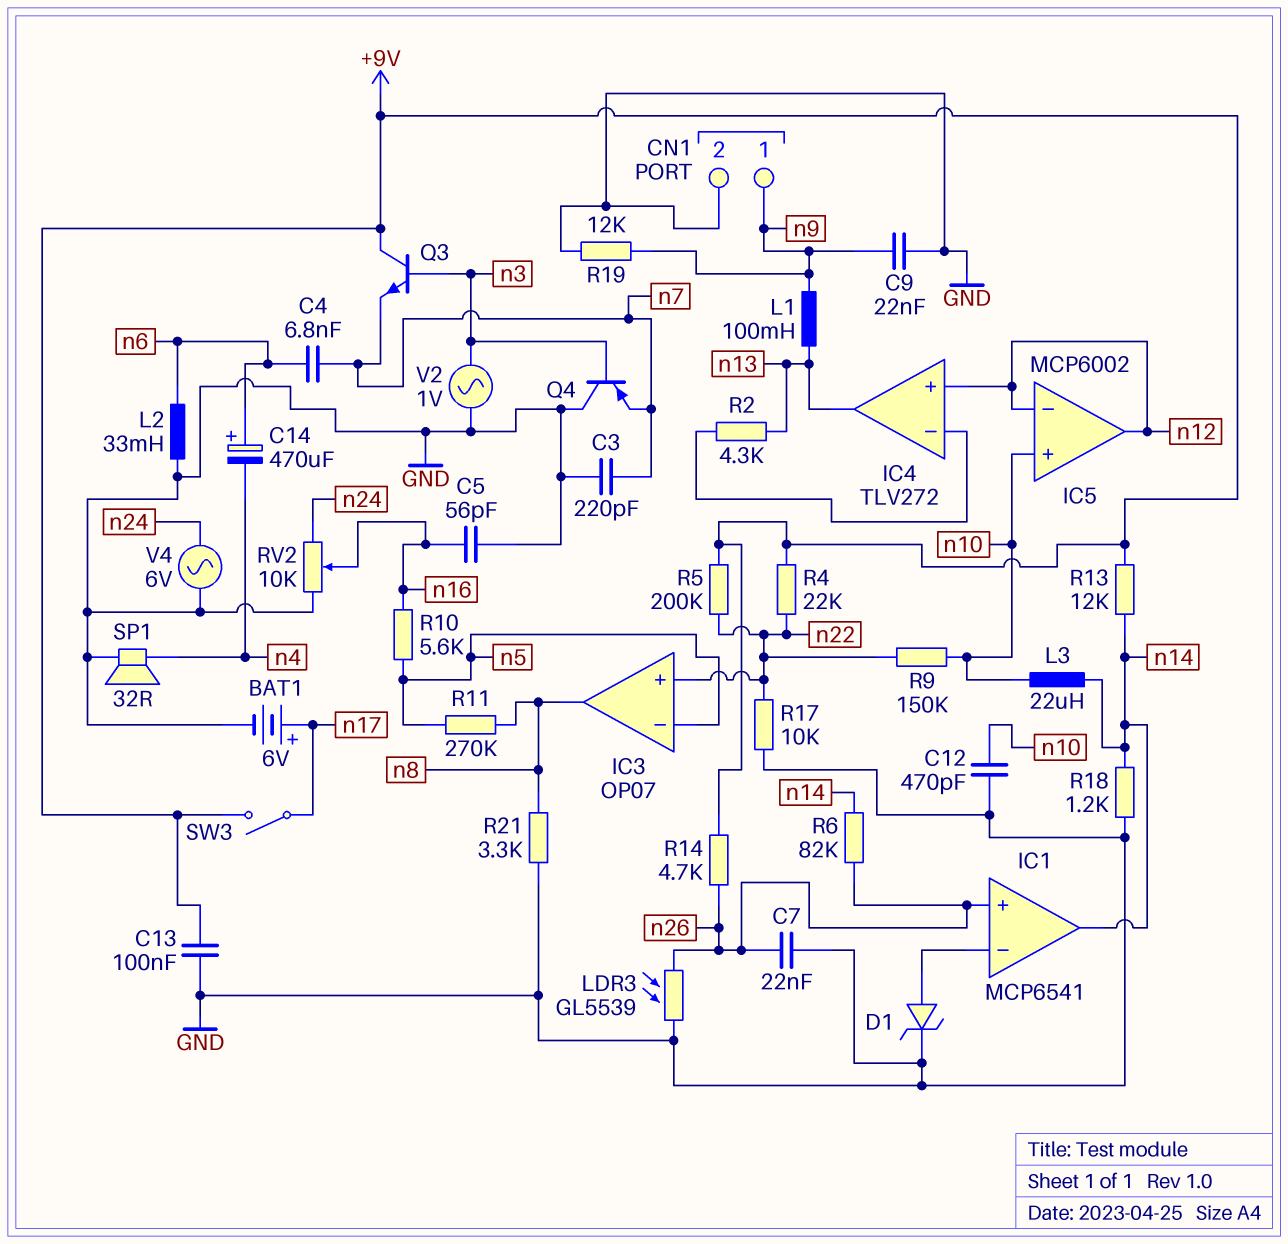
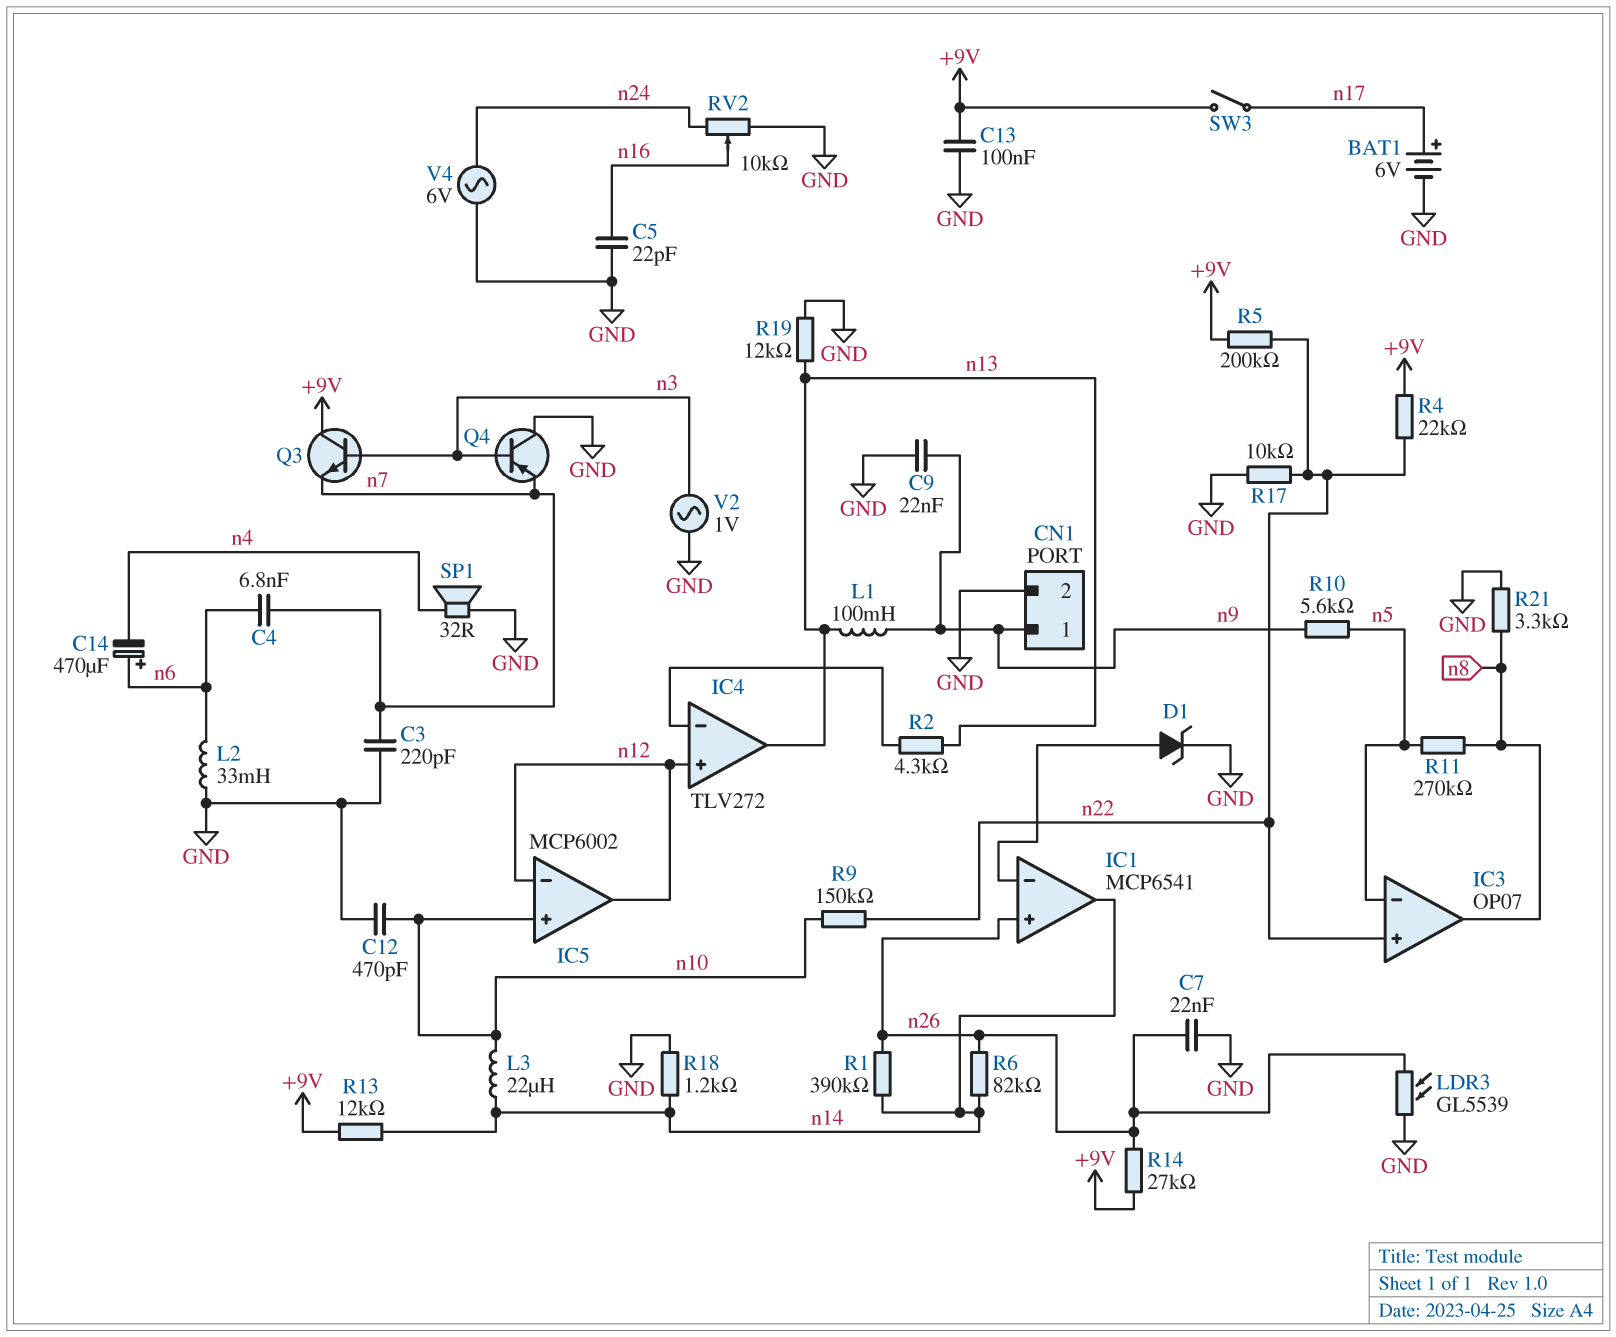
C5: 56pF (GND, n16) -> 22pF (GND, n16)
R1: none -> 390k (n14, n26)
R10: 5.6k (n5, n16) -> 5.6k (n5, n9)
R14: 4.7k (+9V, n26) -> 27k (+9V, n26)
R19: 12k (GND, n9) -> 12k (GND, n13)

